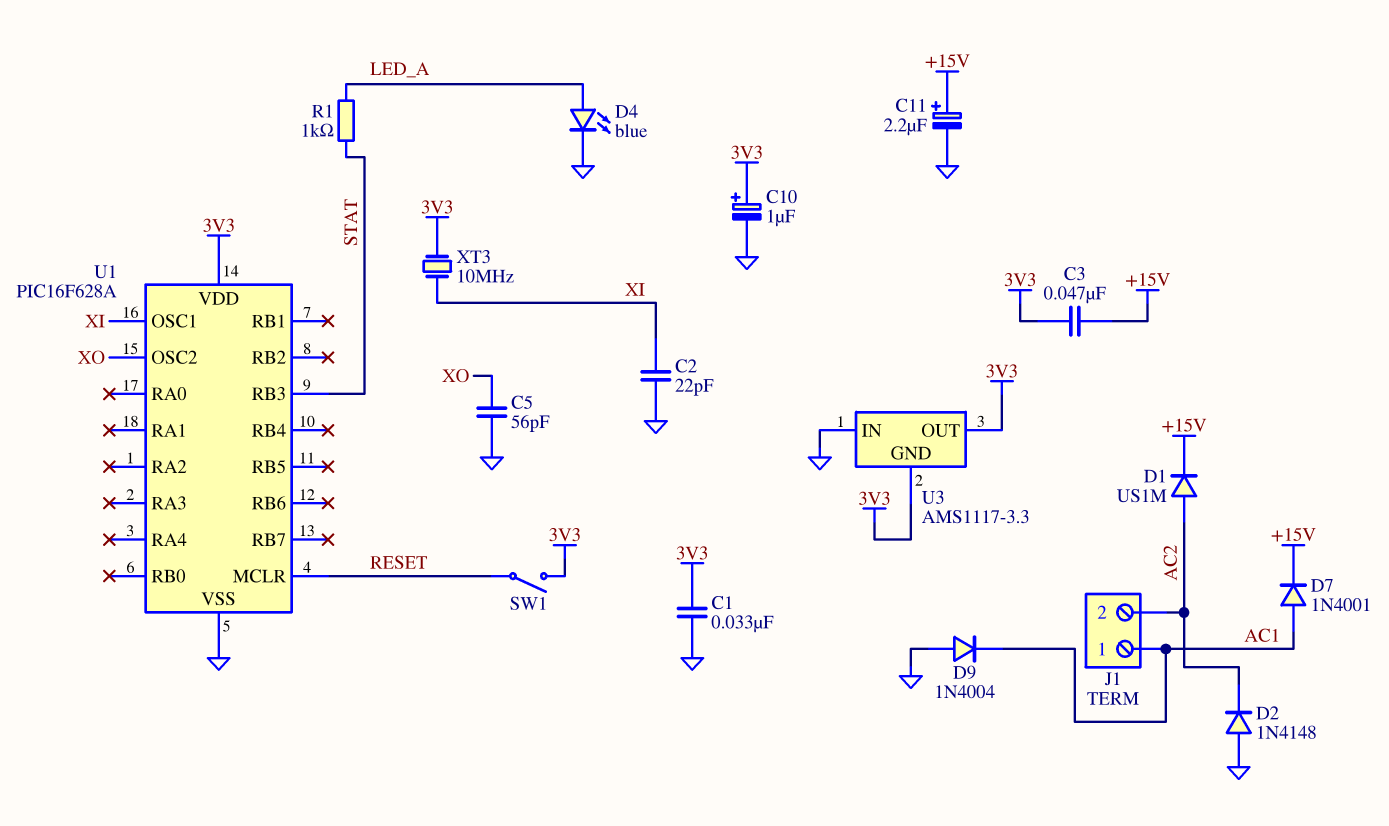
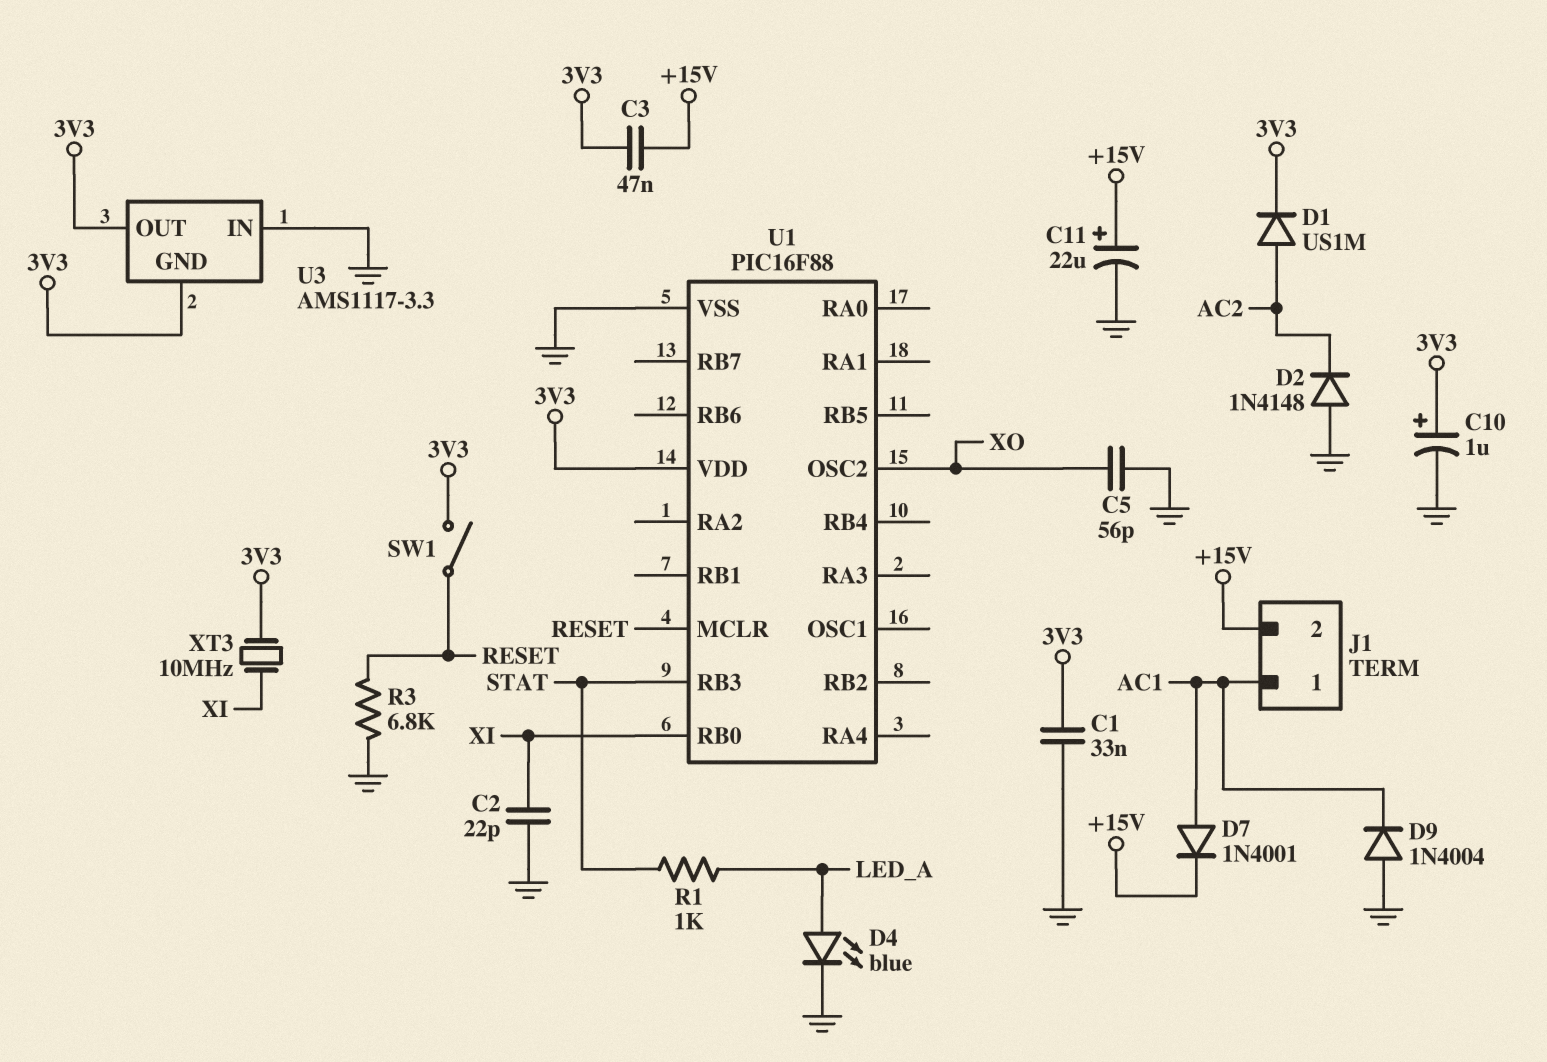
C11: 2.2uF (plus +15V, minus GND) -> 22uF (plus +15V, minus GND)
D1: diode US1M (A AC2, K +15V) -> diode US1M (A AC2, K 3V3)
J1 pin 2: AC2 -> +15V
R3: none -> 6.8k (GND, RESET)
U1: PIC16F628A -> PIC16F88
U1 pin OSC1: XI -> none
U1 pin RB0: none -> XI

